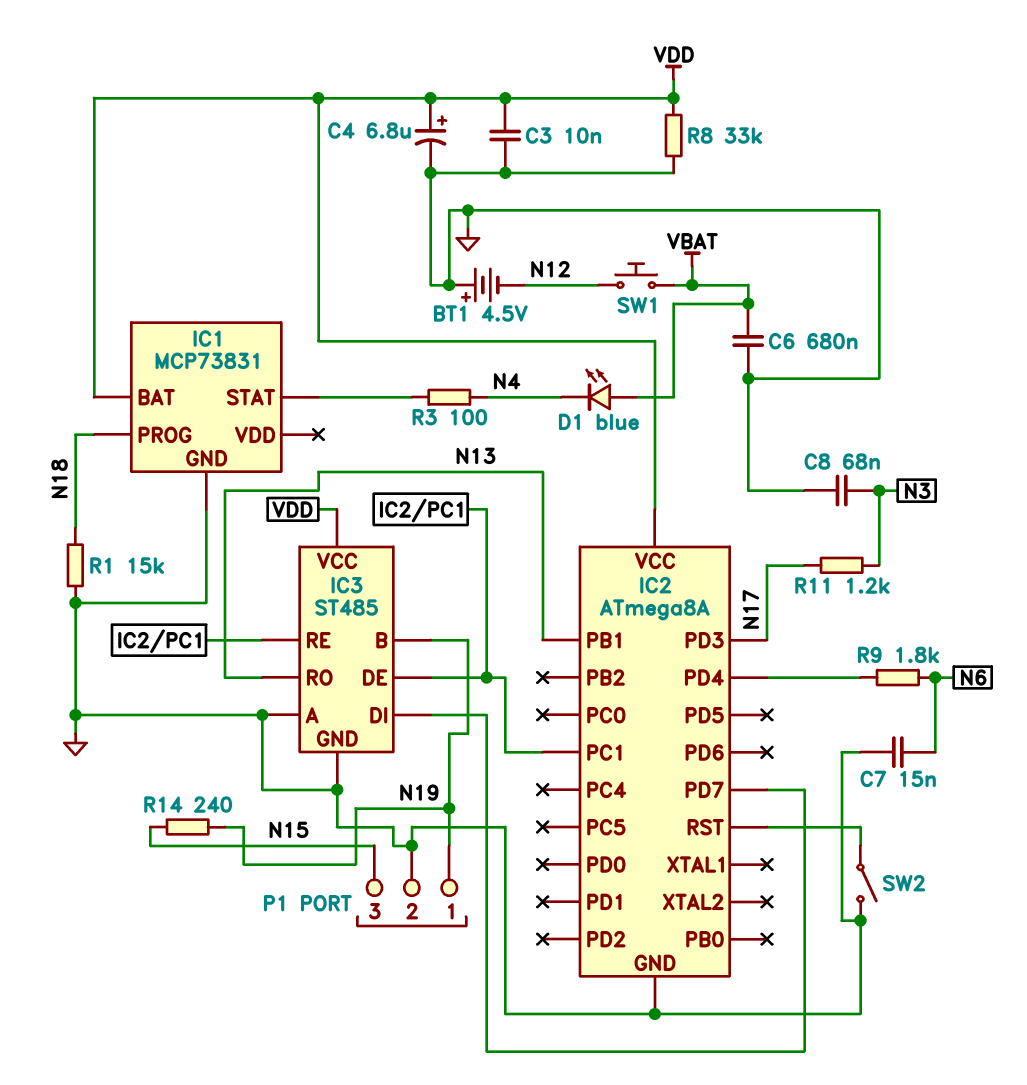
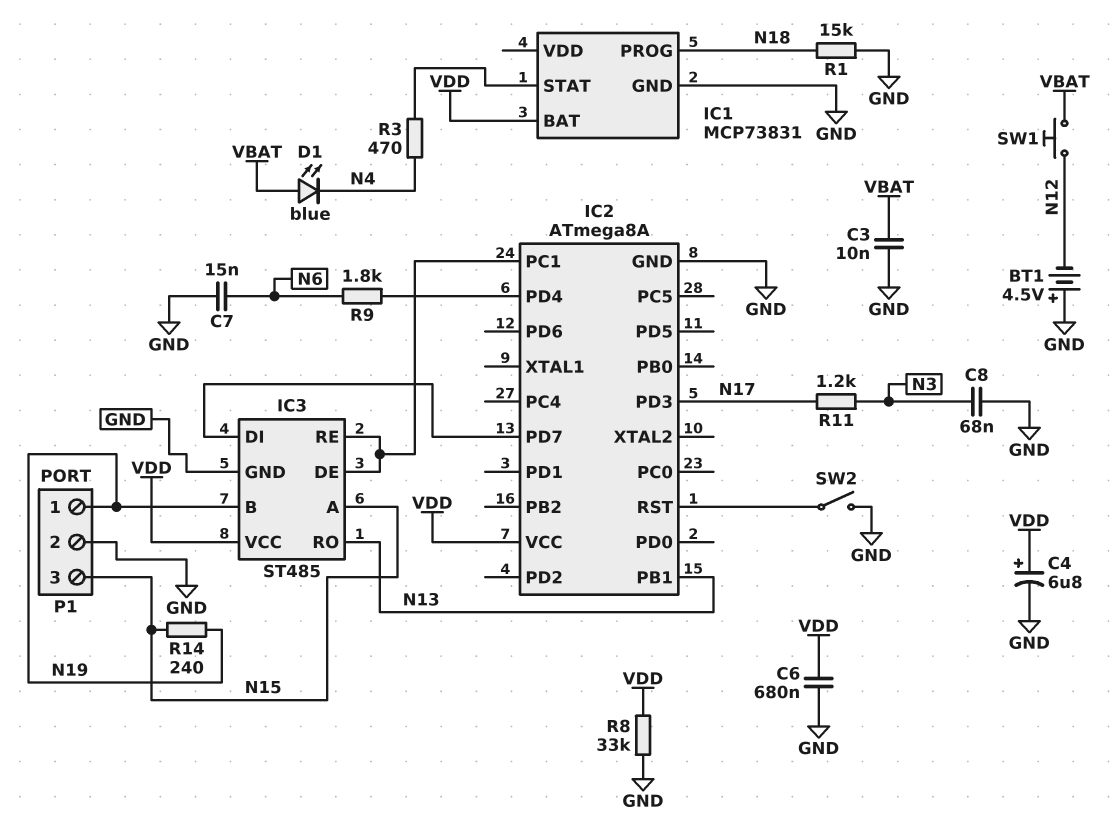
C3: 10nF (GND, VDD) -> 10nF (GND, VBAT)
C6: 680nF (GND, VBAT) -> 680nF (GND, VDD)
IC3 pin A: GND -> N15
R3: 100 (IC1/STAT, N4) -> 470 (IC1/STAT, N4)

